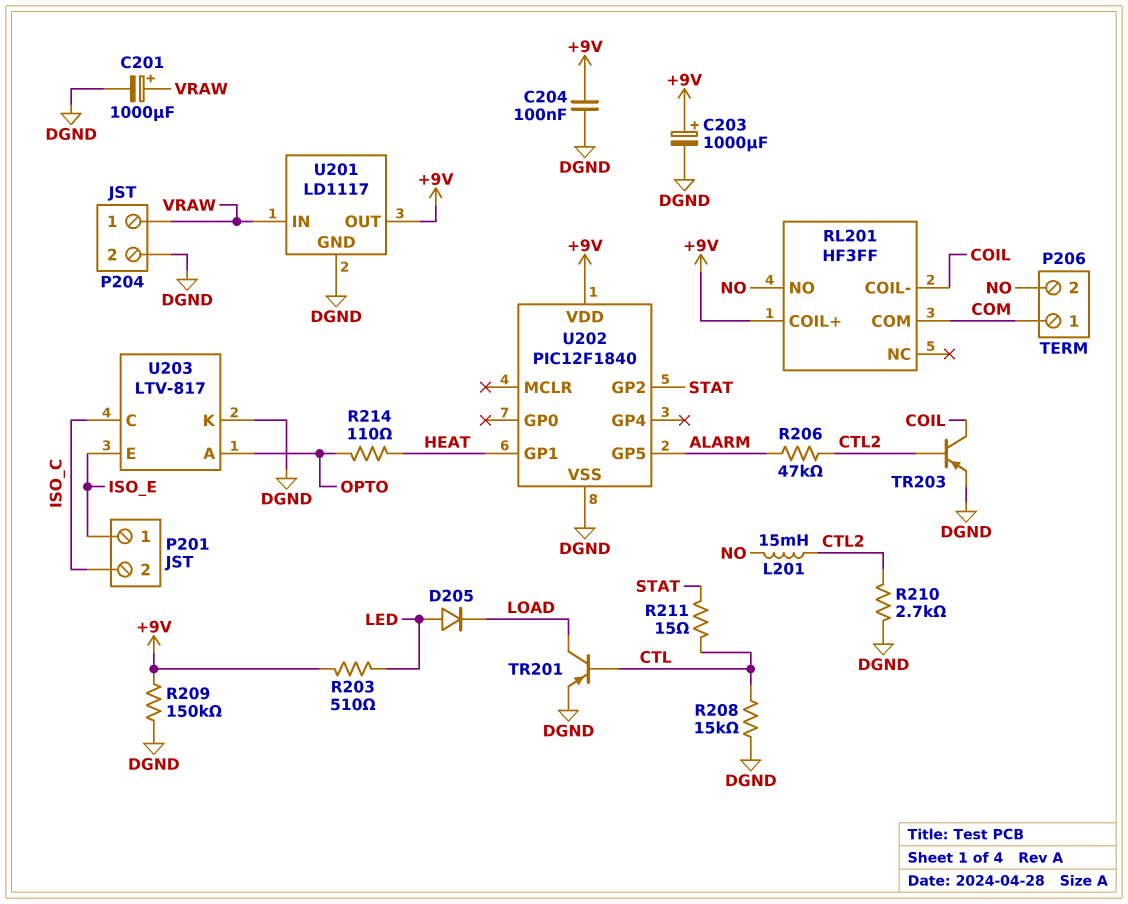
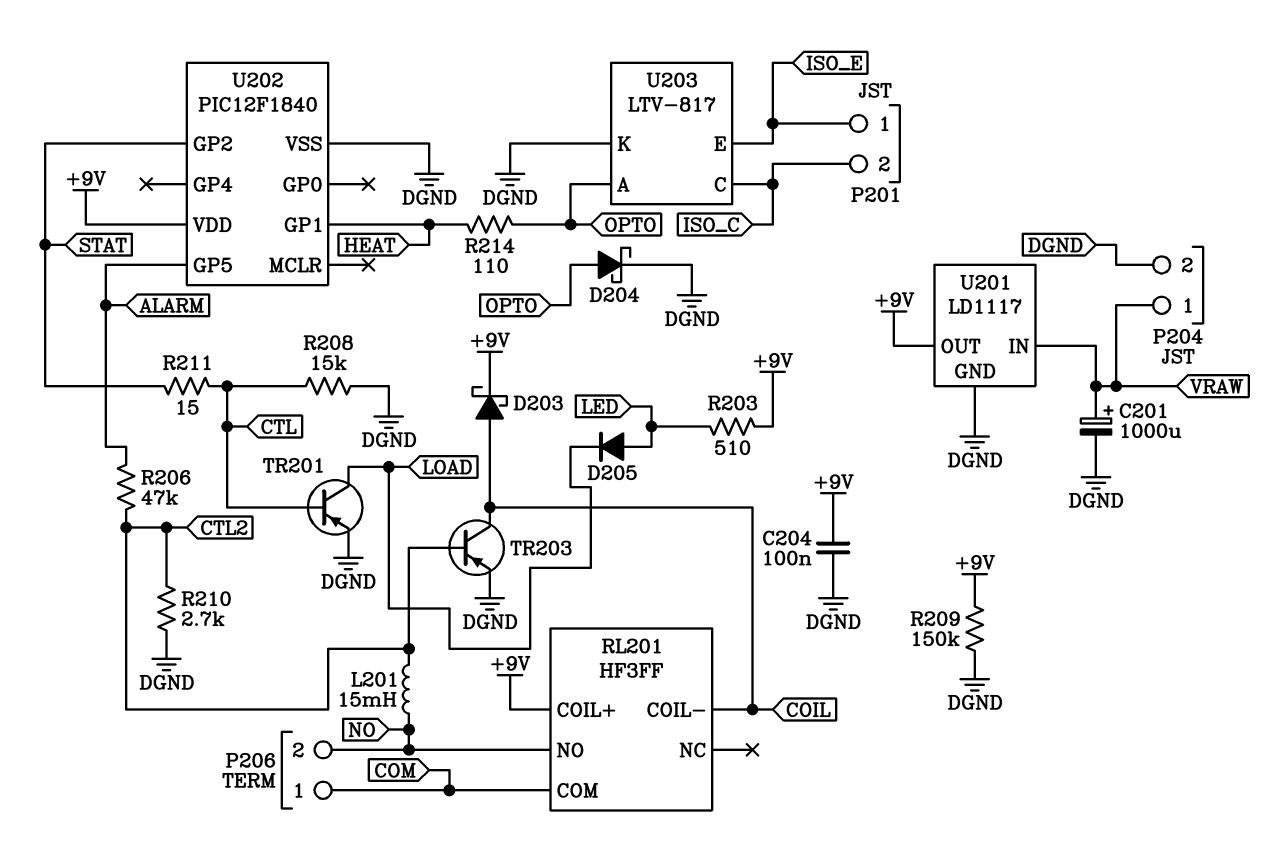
C203: 1000uF (plus +9V, minus DGND) -> none
D203: none -> schottky (A COIL, K +9V)
D204: none -> schottky (A OPTO, K DGND)

